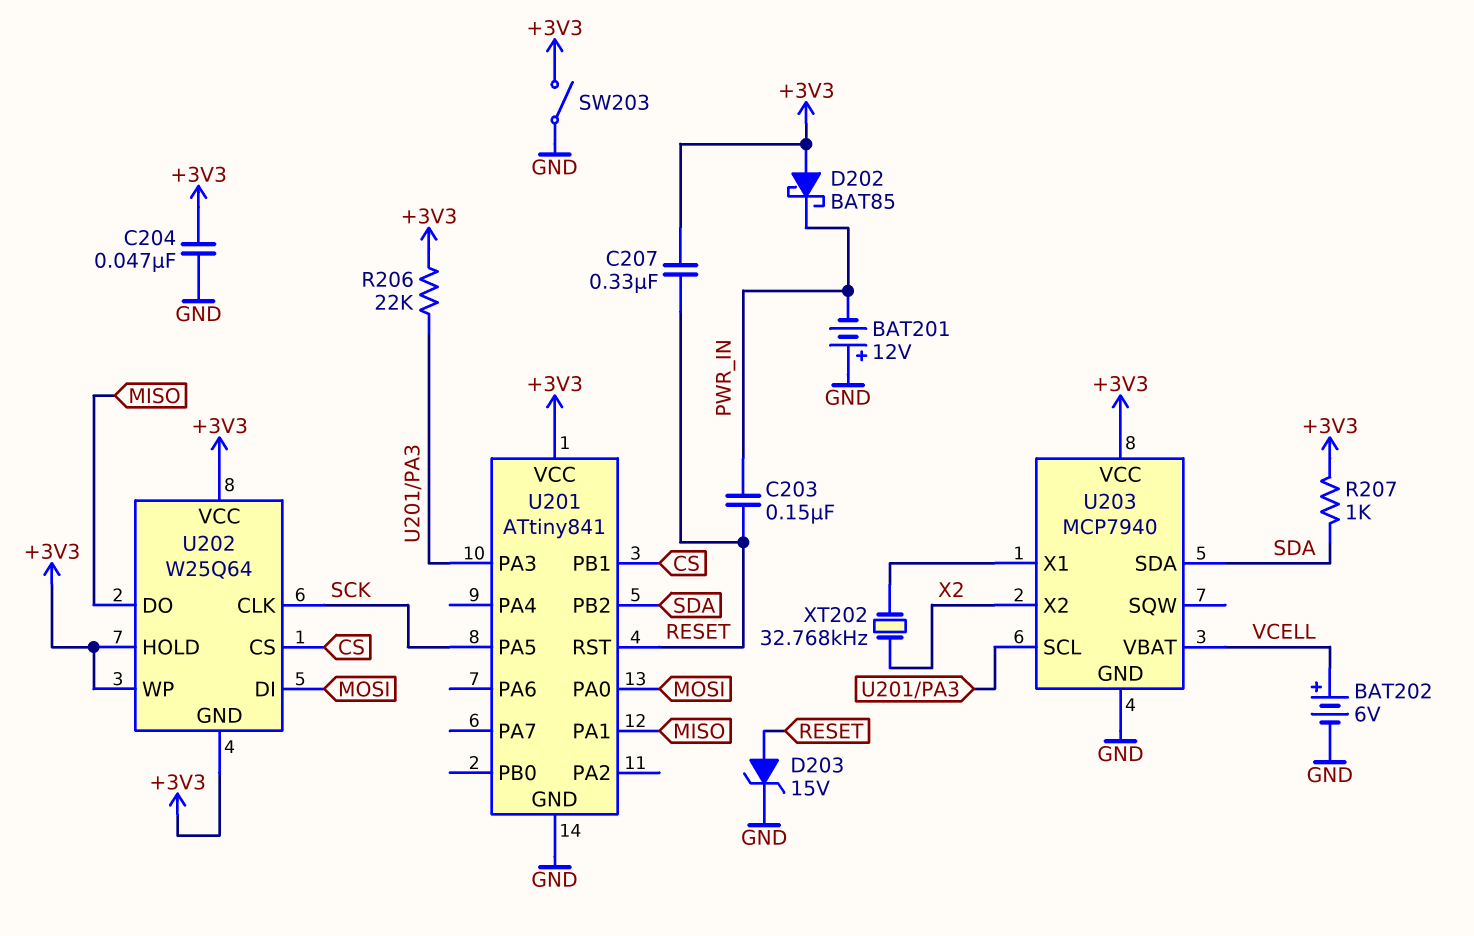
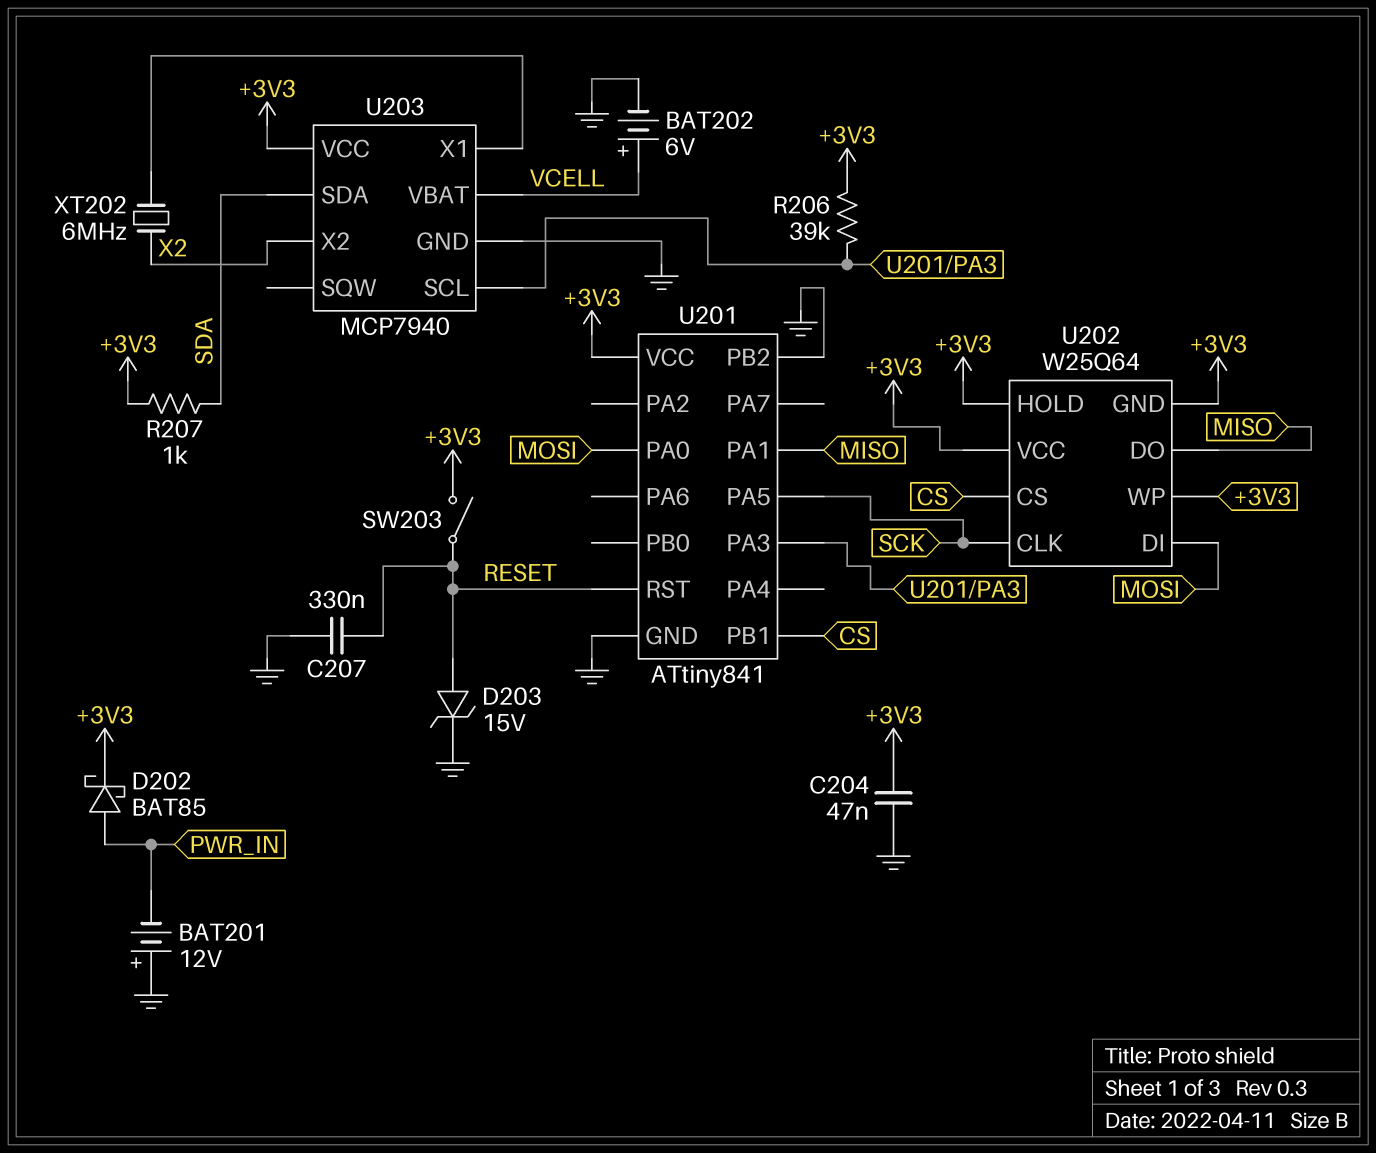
C203: 150nF (PWR_IN, RESET) -> none
C207: 330nF (+3V3, RESET) -> 330nF (GND, RESET)
D202: schottky BAT85 (A +3V3, K PWR_IN) -> schottky BAT85 (A PWR_IN, K +3V3)
R206: 22k (+3V3, U201/PA3) -> 39k (+3V3, U201/PA3)
SW203: switch (+3V3, GND) -> switch (+3V3, RESET)
U201 pin PB2: SDA -> GND
XT202: 32.768kHz (U203/X1, X2) -> 6MHz (U203/X1, X2)

